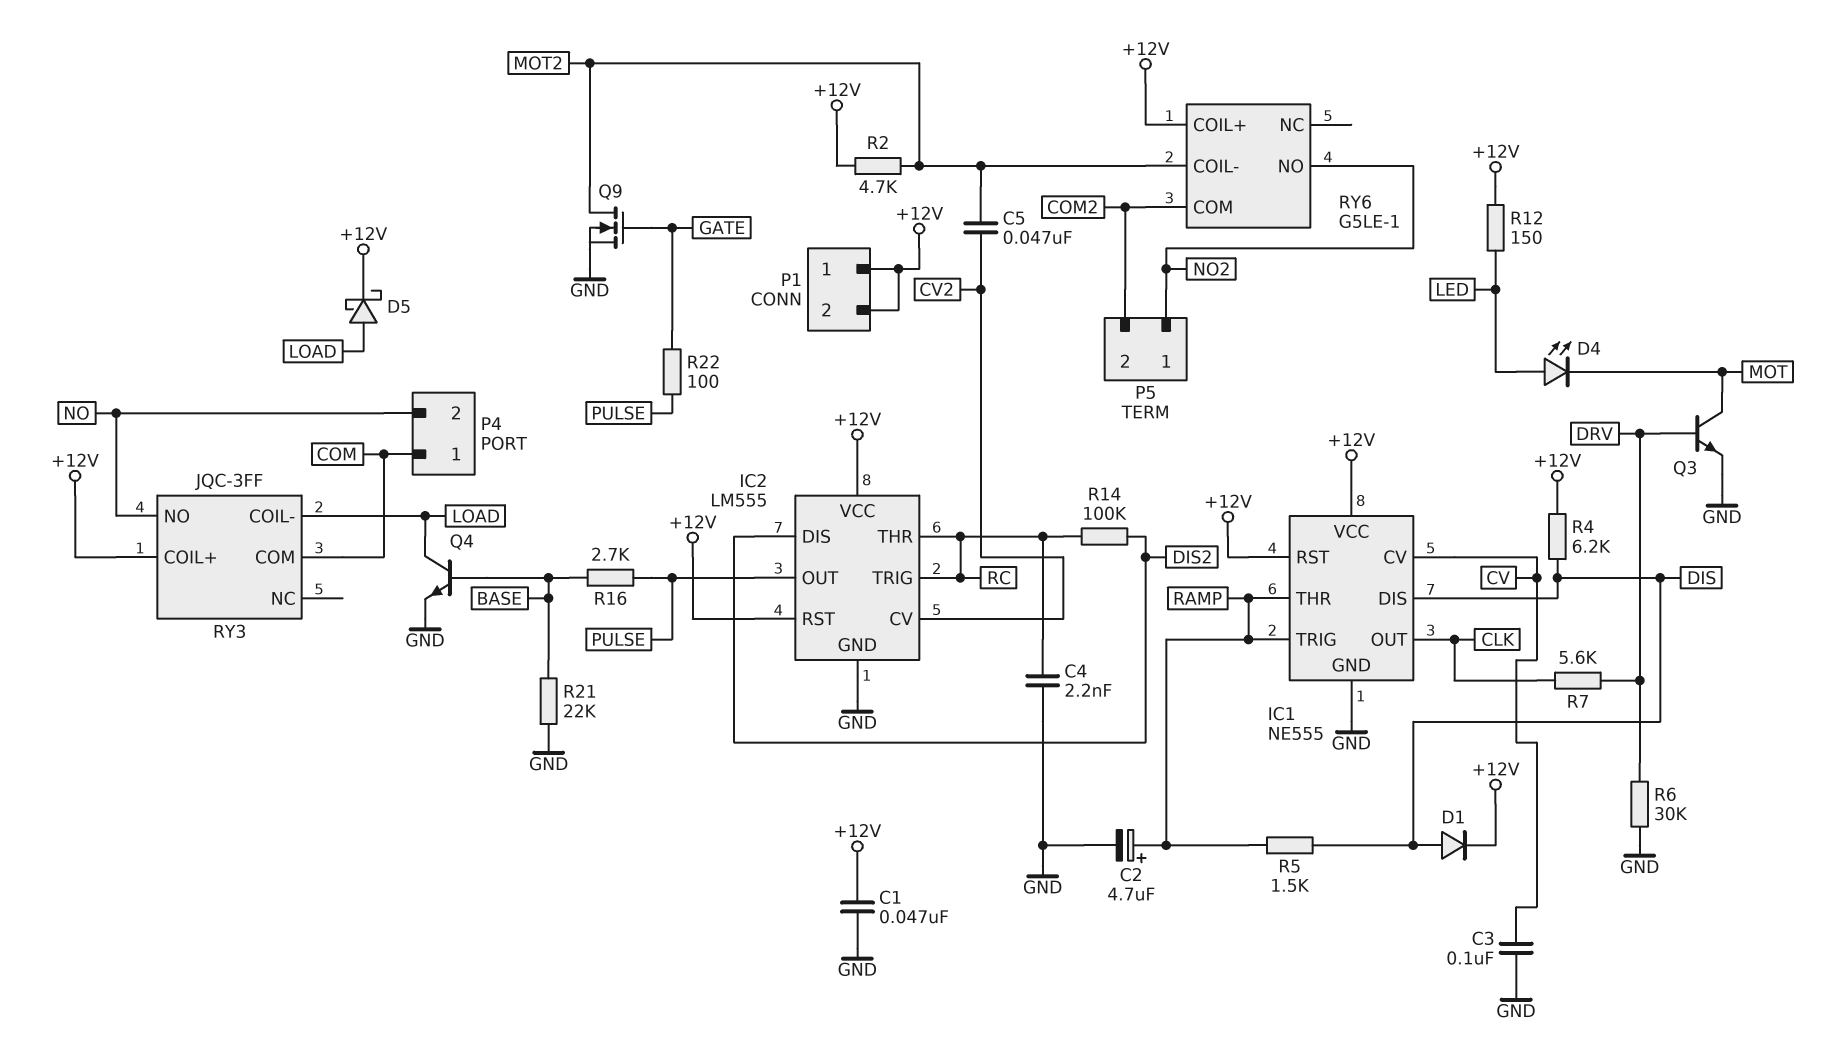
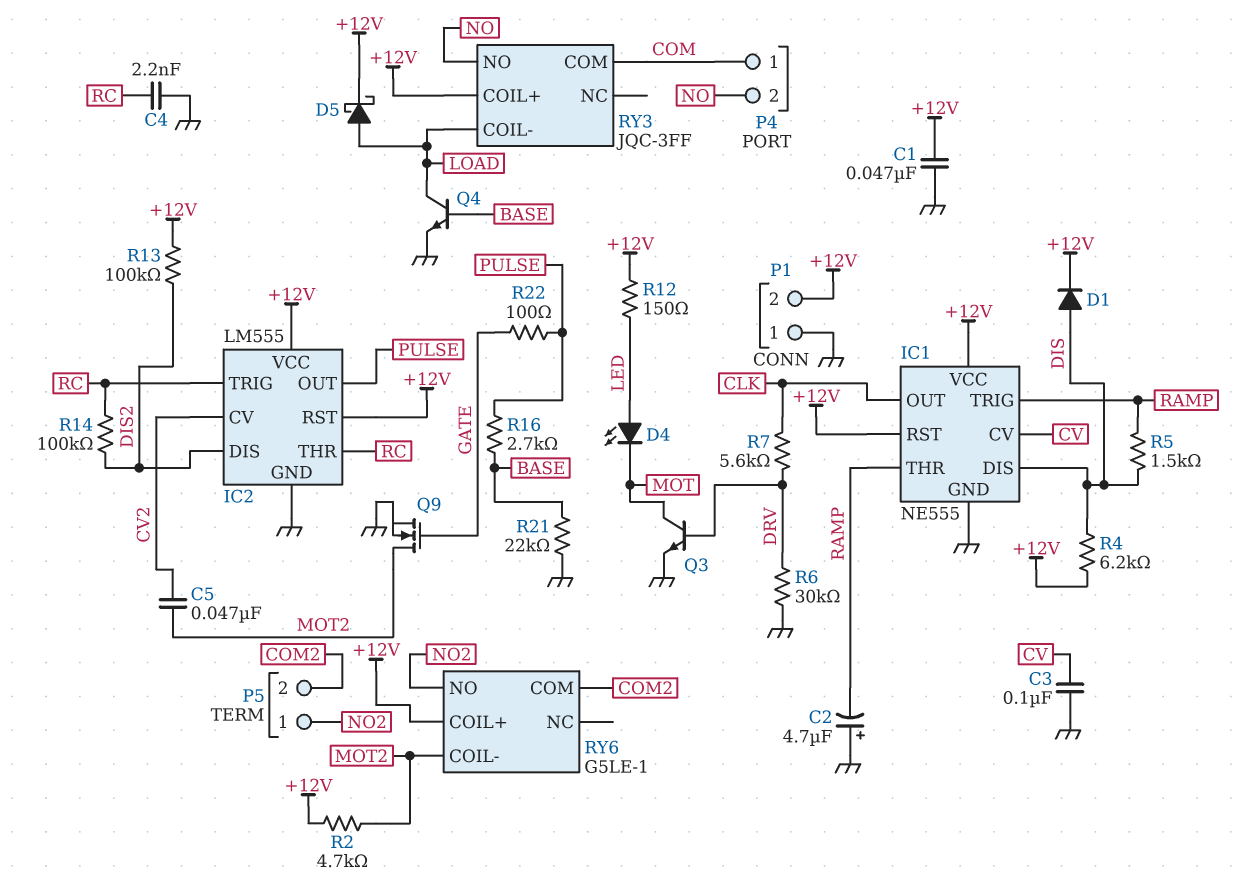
C2: 4.7uF (plus RAMP, minus GND) -> 4.7uF (plus GND, minus RAMP)
P1 pin 1: +12V -> GND
R13: none -> 100k (+12V, DIS2)

